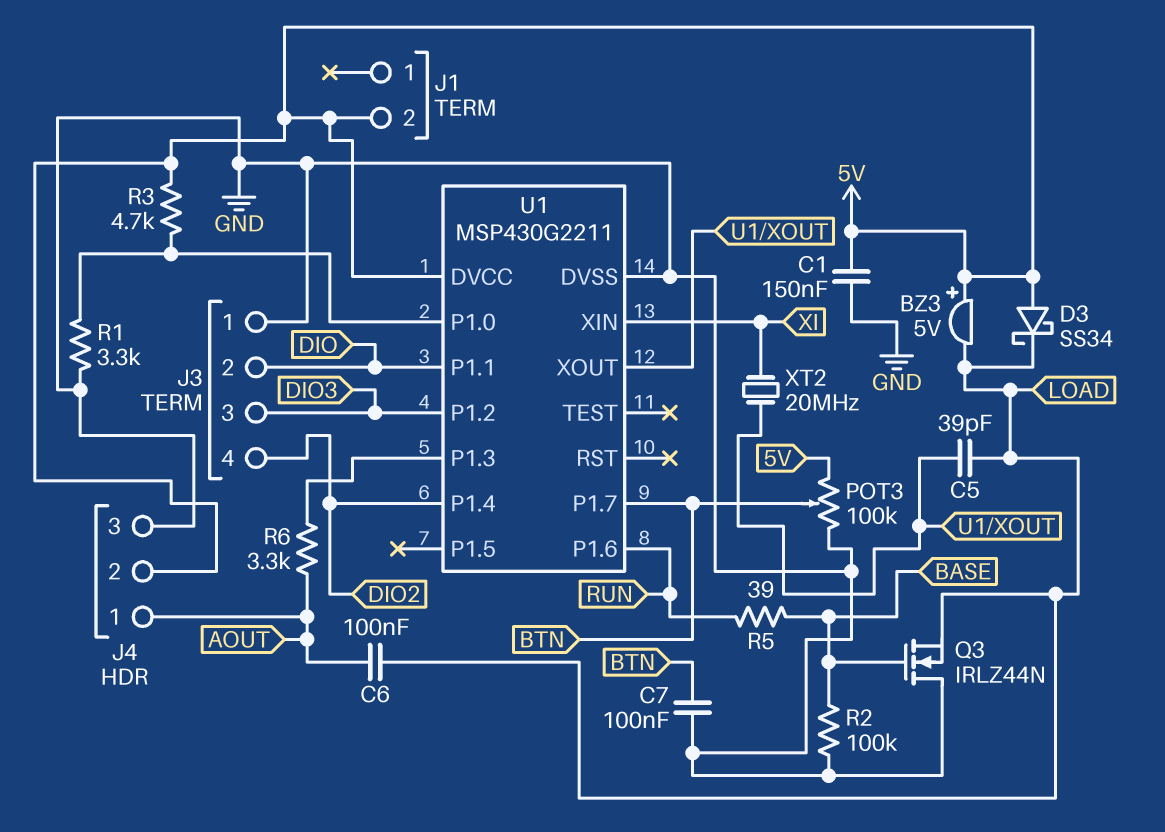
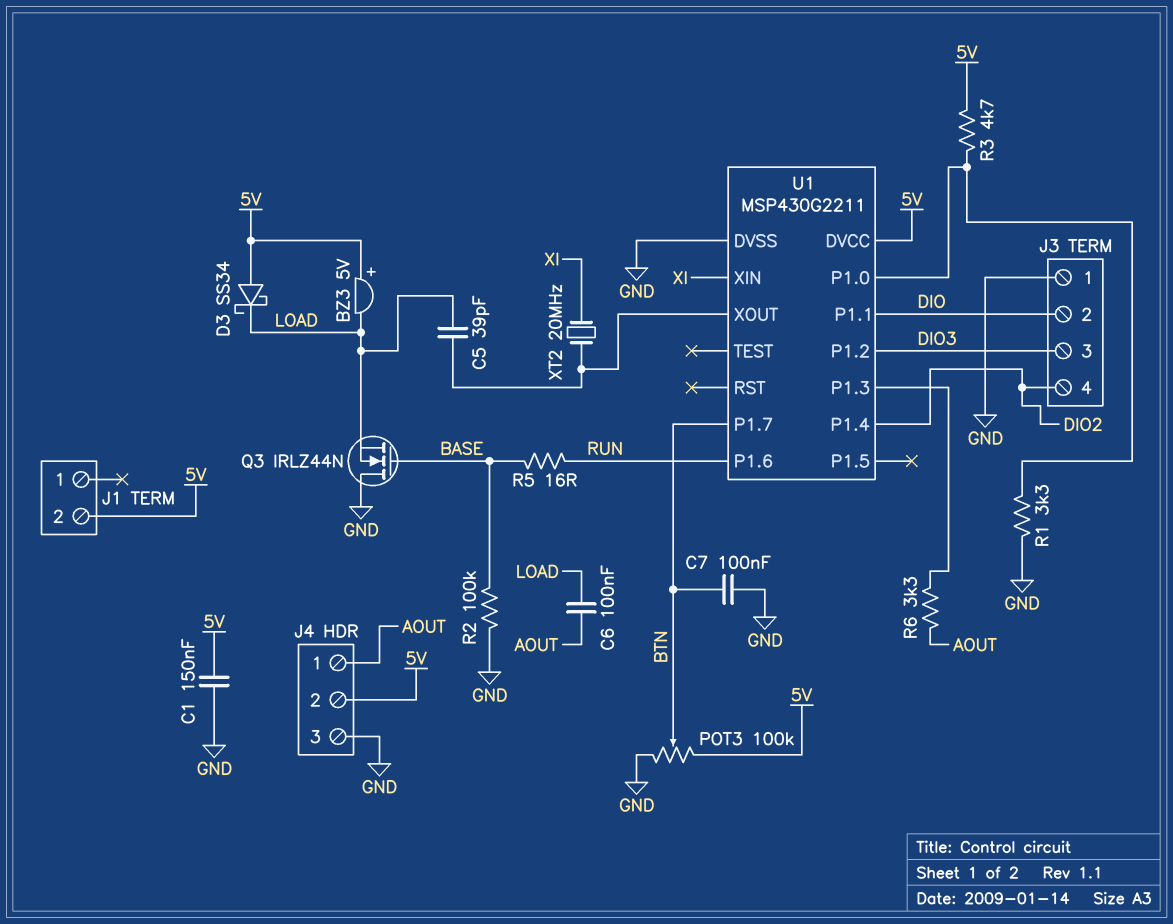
R5: 39 (BASE, RUN) -> 16 (BASE, RUN)

